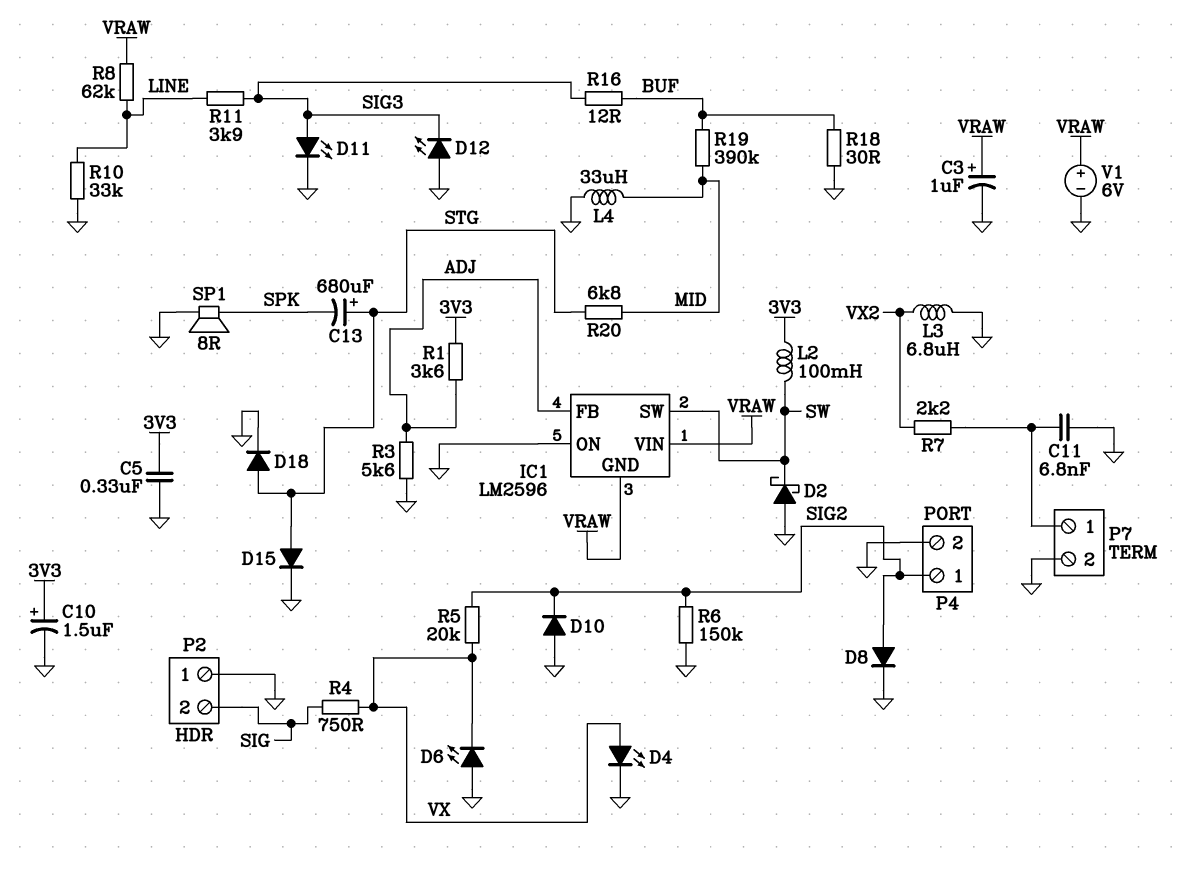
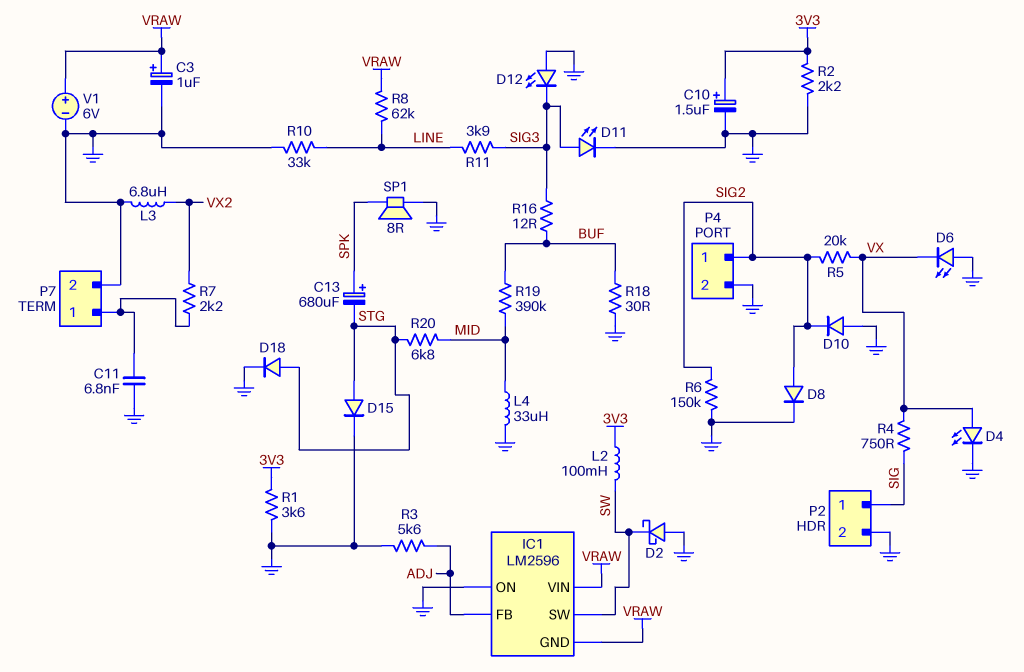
C5: 330nF (3V3, GND) -> none
C13: 680uF (plus STG, minus SPK) -> 680uF (plus SPK, minus STG)
P2 pin 1: GND -> SIG
P2 pin 2: SIG -> GND
R1: 3.6k (3V3, ADJ) -> 3.6k (3V3, GND)
R2: none -> 2.2k (3V3, GND)

